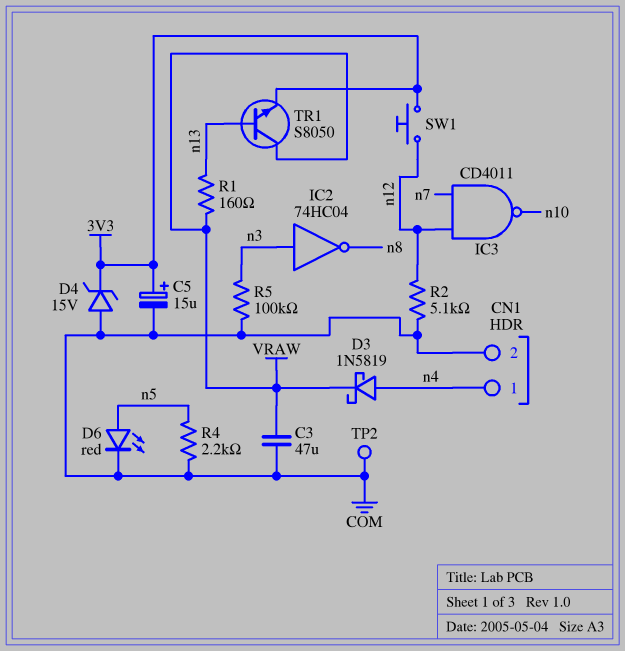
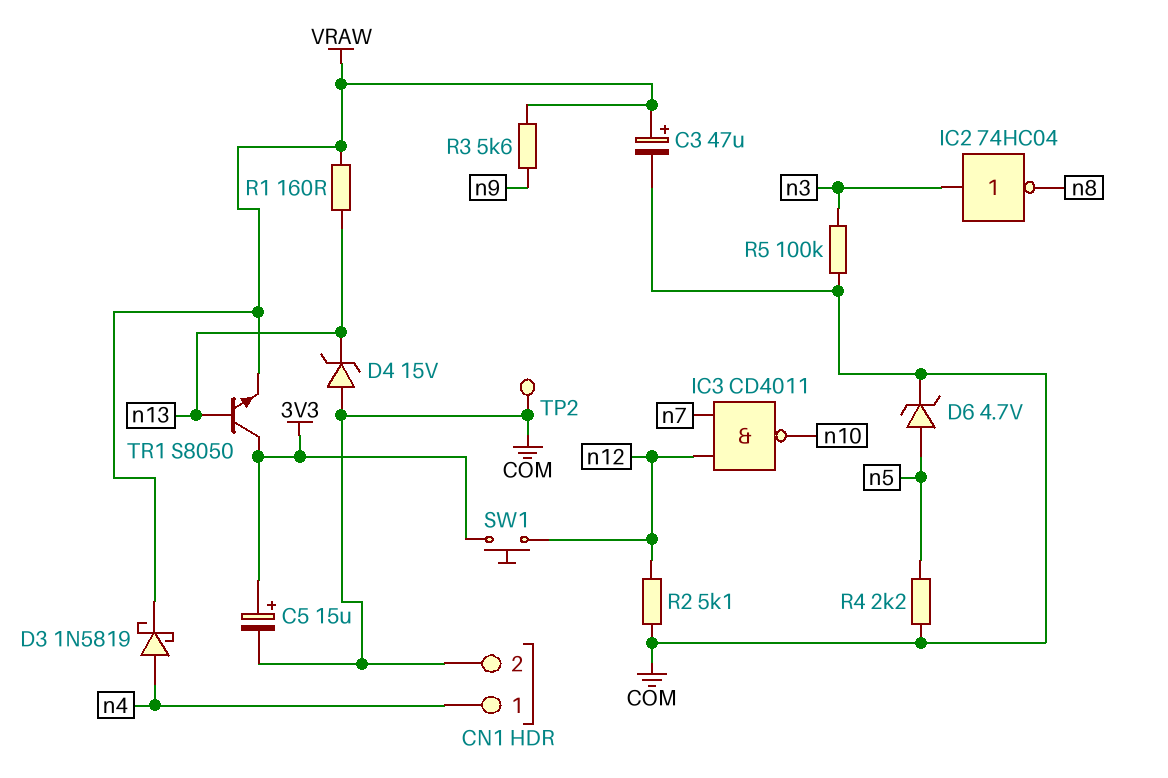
C3: 47uF (COM, VRAW) -> 47uF (plus VRAW, minus COM)
D4: zener 15V (A COM, K 3V3) -> zener 15V (A COM, K n13)
D6: LED red (A n5, K COM) -> zener 4.7V (A n5, K COM)
R3: none -> 5.6k (VRAW, n9)
TR1: NPN S8050 (B n13, C VRAW, E 3V3) -> NPN S8050 (B n13, C 3V3, E VRAW)

